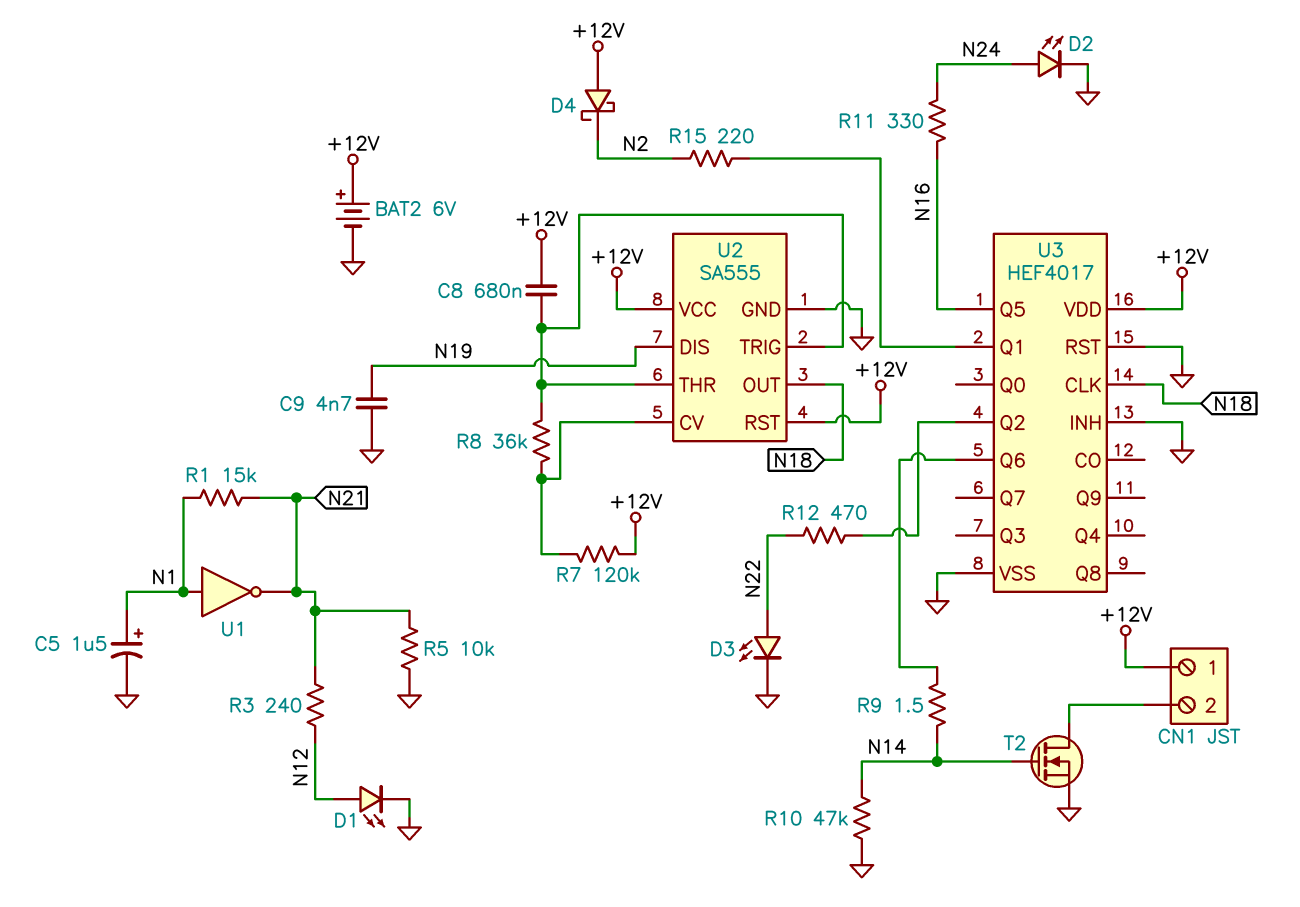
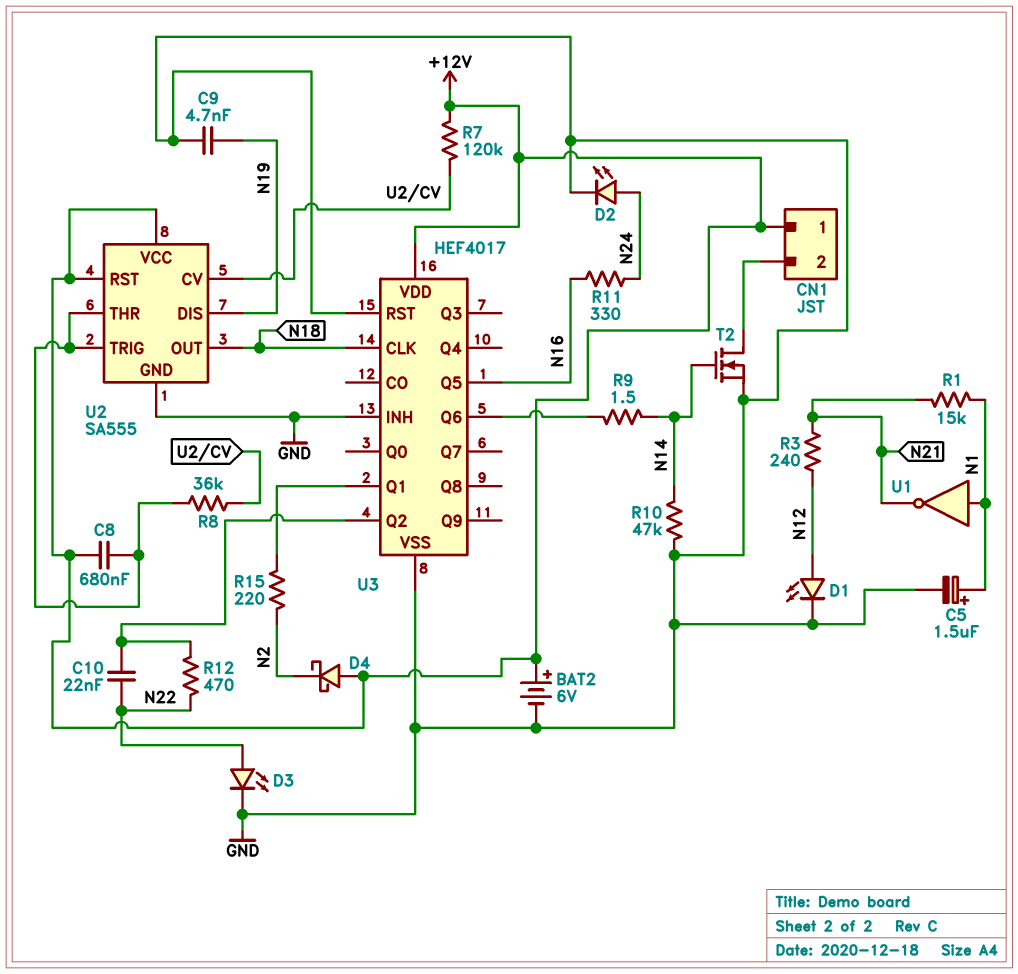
C10: none -> 22nF (N22, U3/Q2)
R5: 10k (GND, N21) -> none

